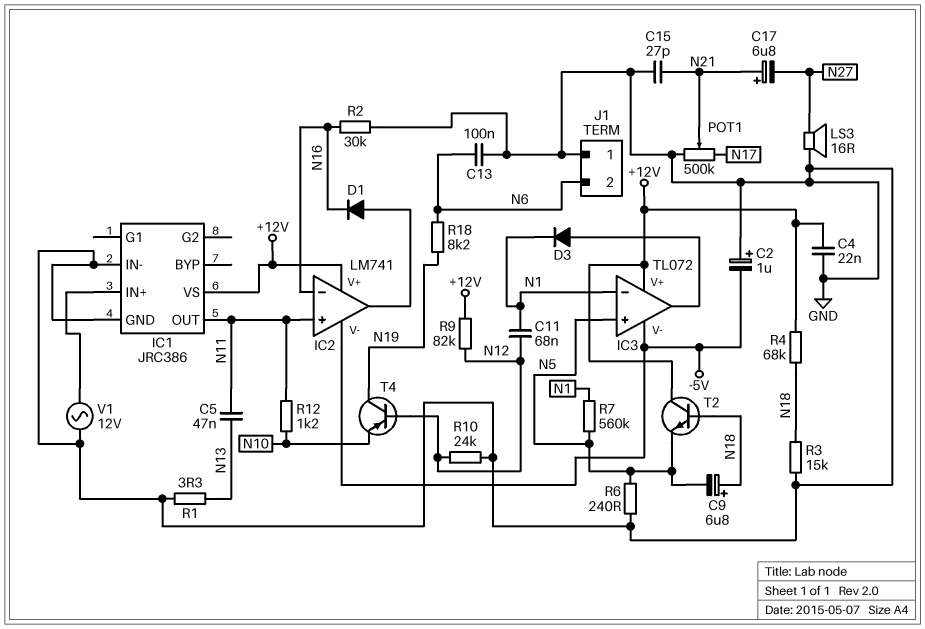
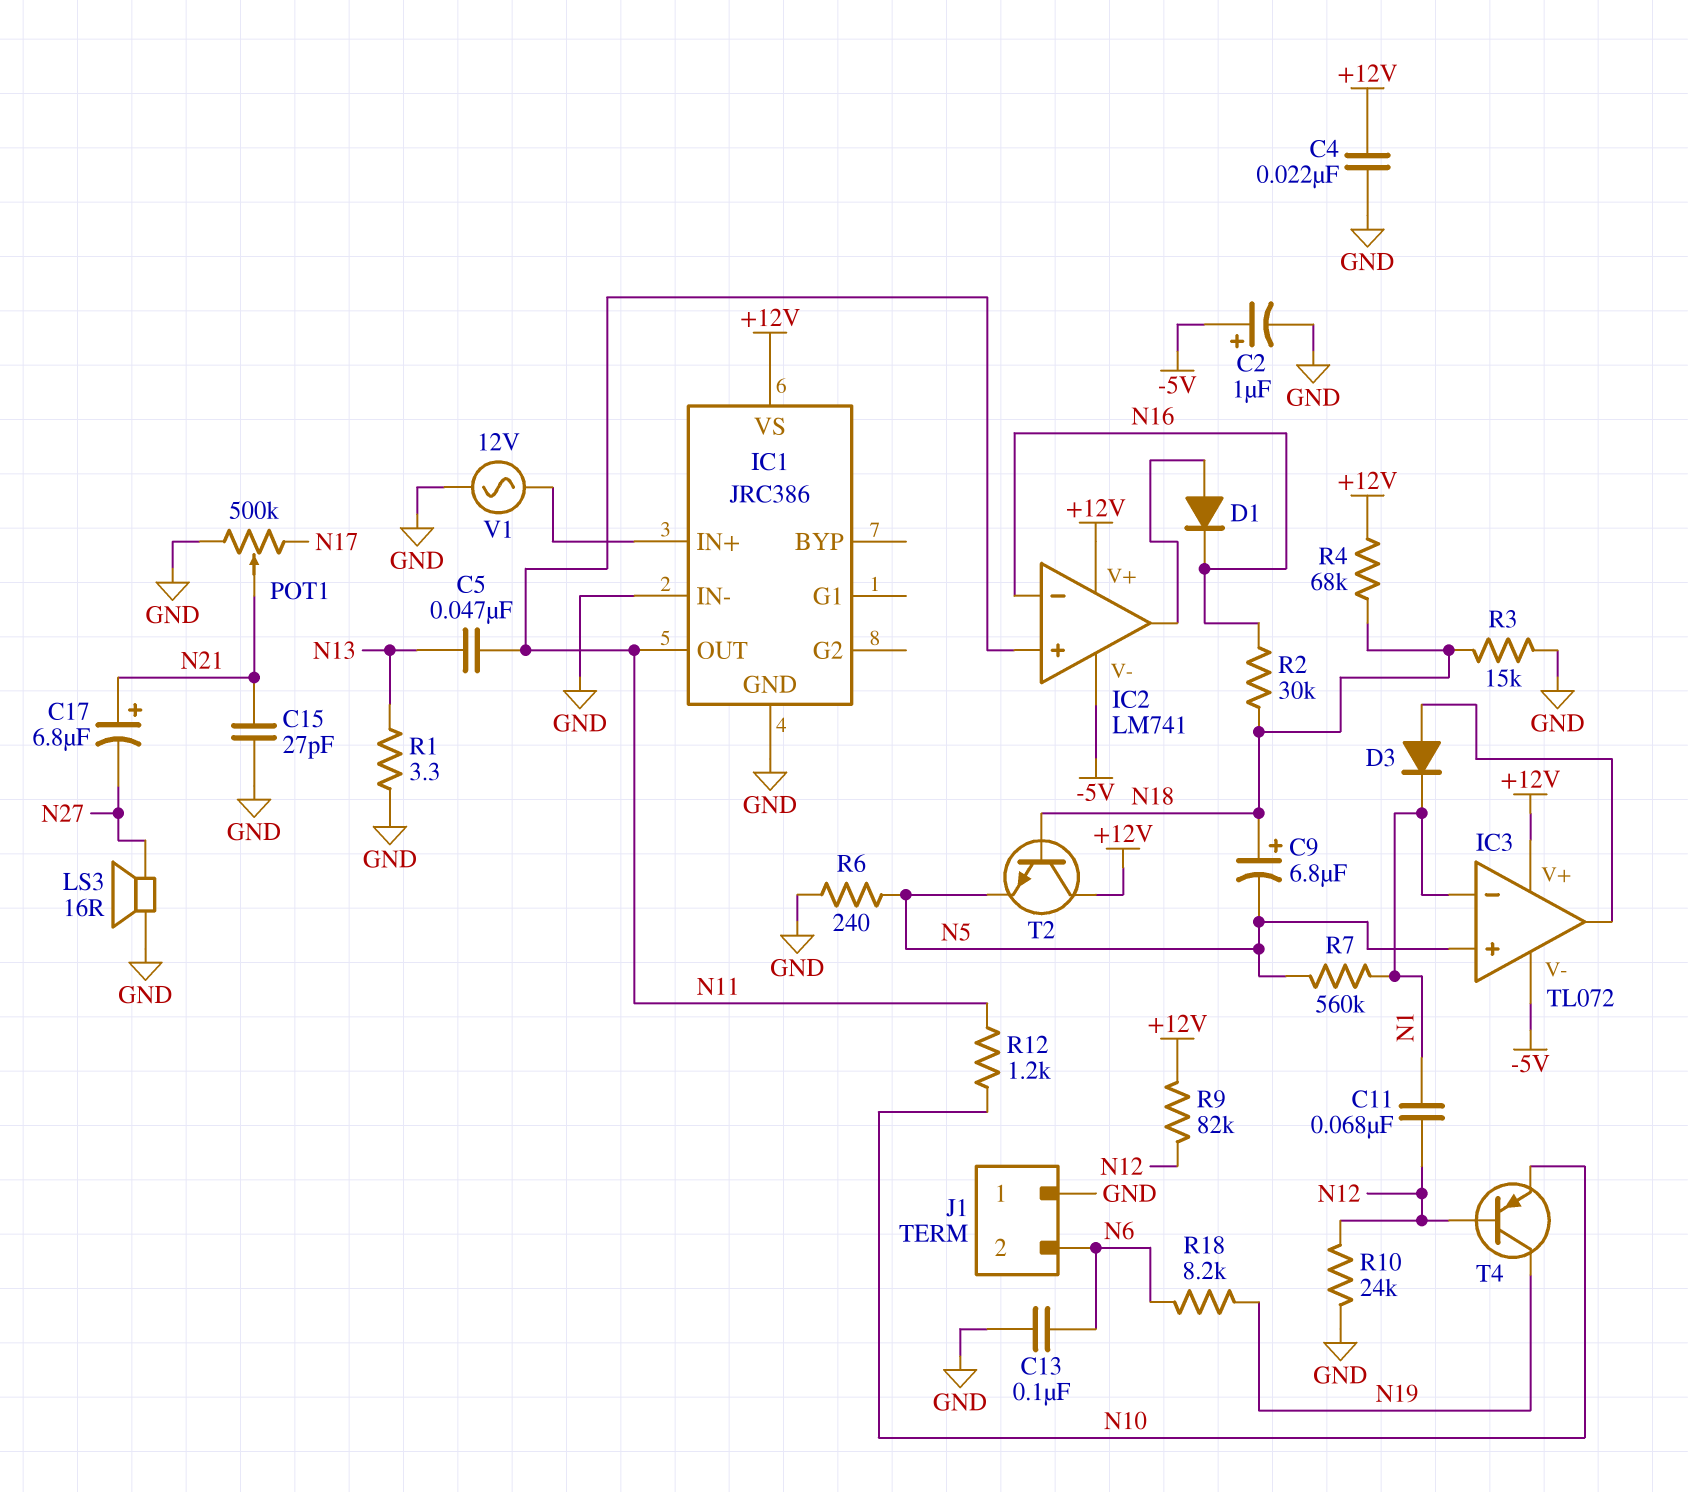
C2: 1uF (plus GND, minus -5V) -> 1uF (plus -5V, minus GND)
R2: 30k (GND, N16) -> 30k (N16, N18)

